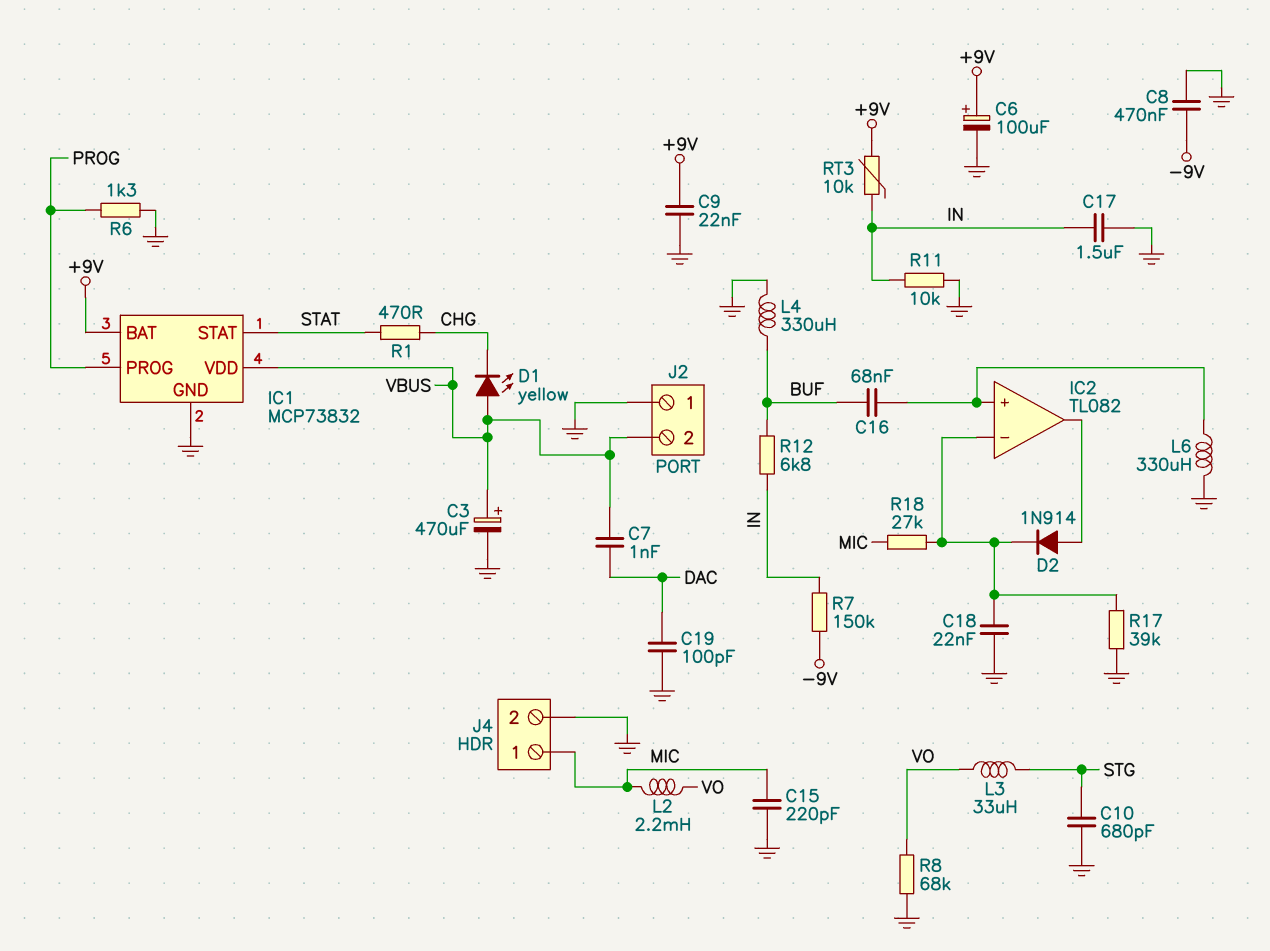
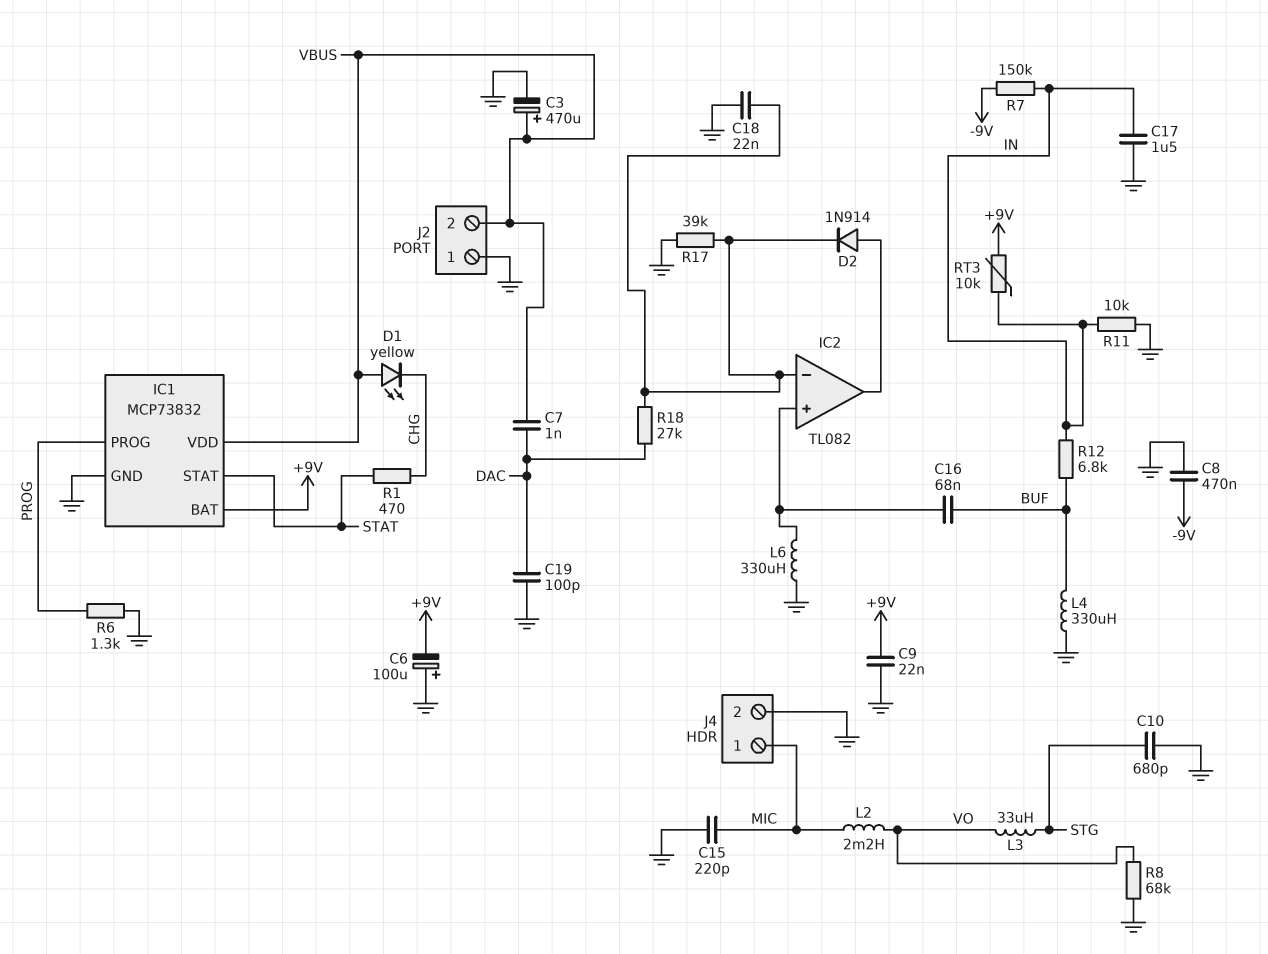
C6: 100uF (plus +9V, minus GND) -> 100uF (plus GND, minus +9V)
R18: 27k (IC2/in-, MIC) -> 27k (DAC, IC2/in-)

